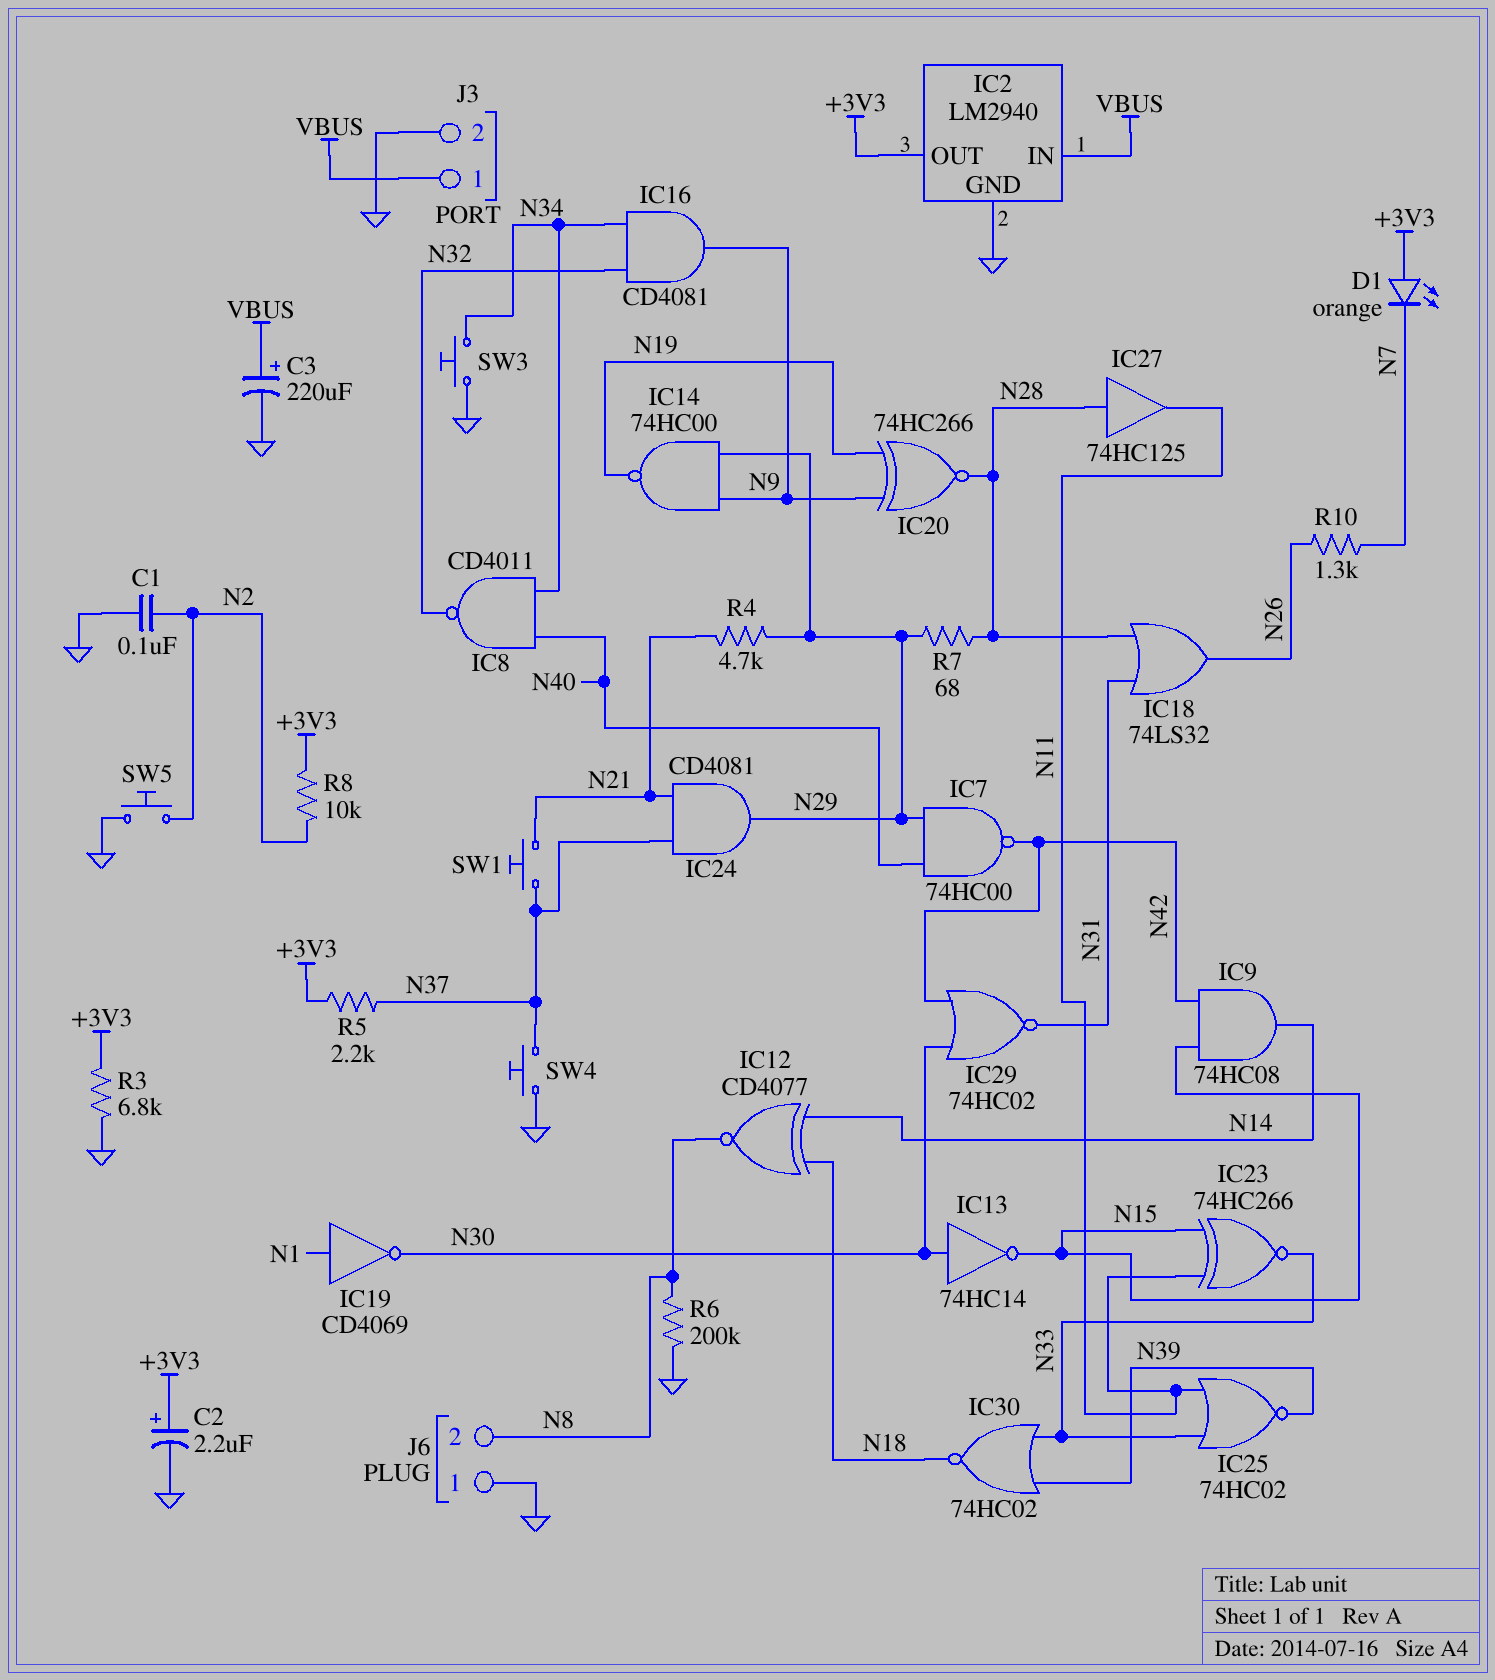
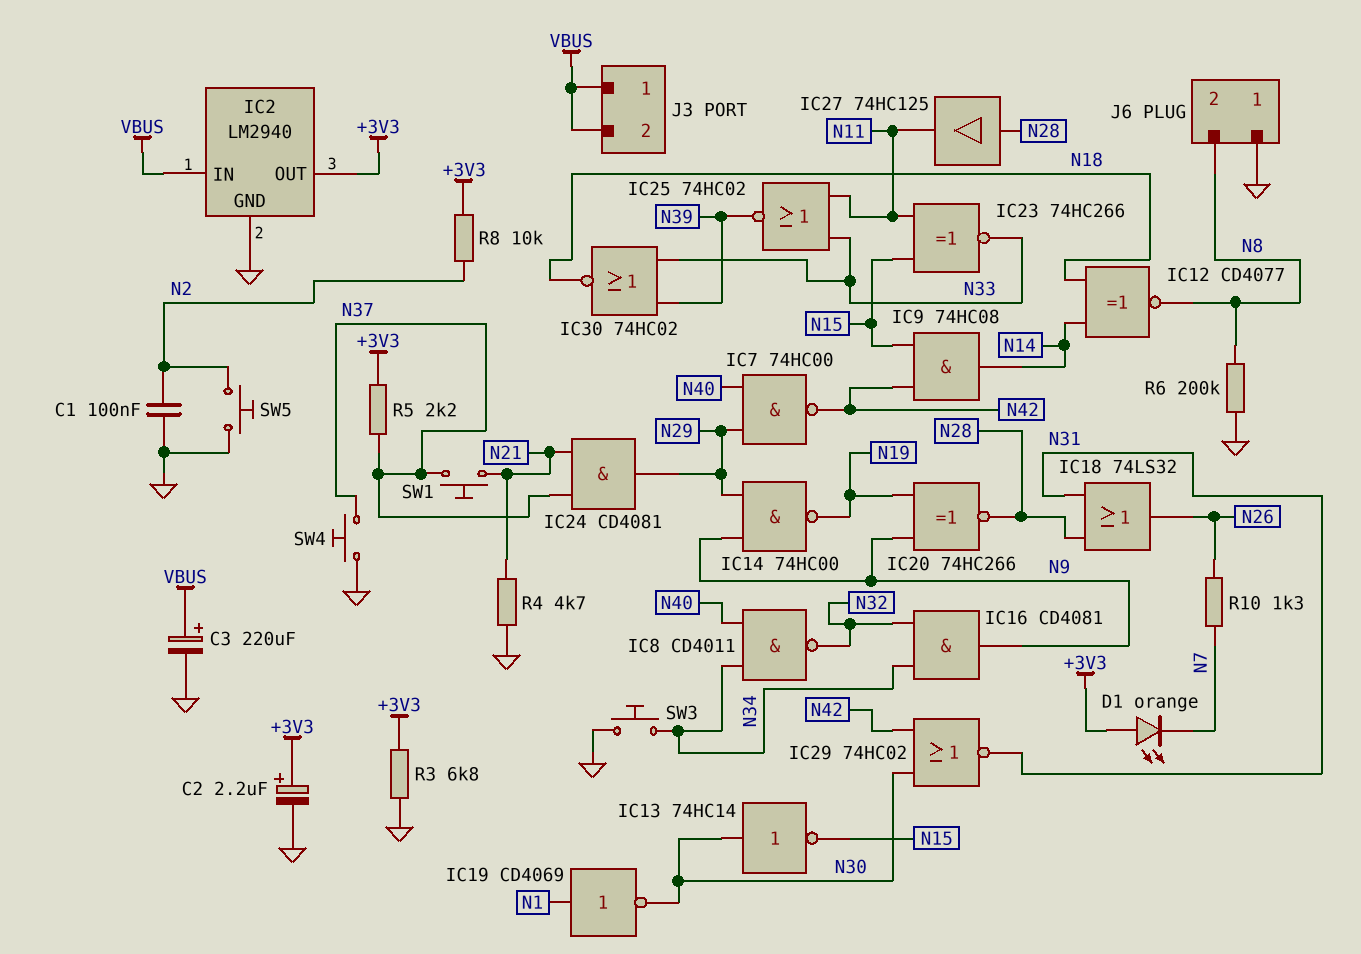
J3 pin 2: GND -> VBUS
R4: 4.7k (N21, N29) -> 4.7k (GND, N21)
R7: 68 (N28, N29) -> none

